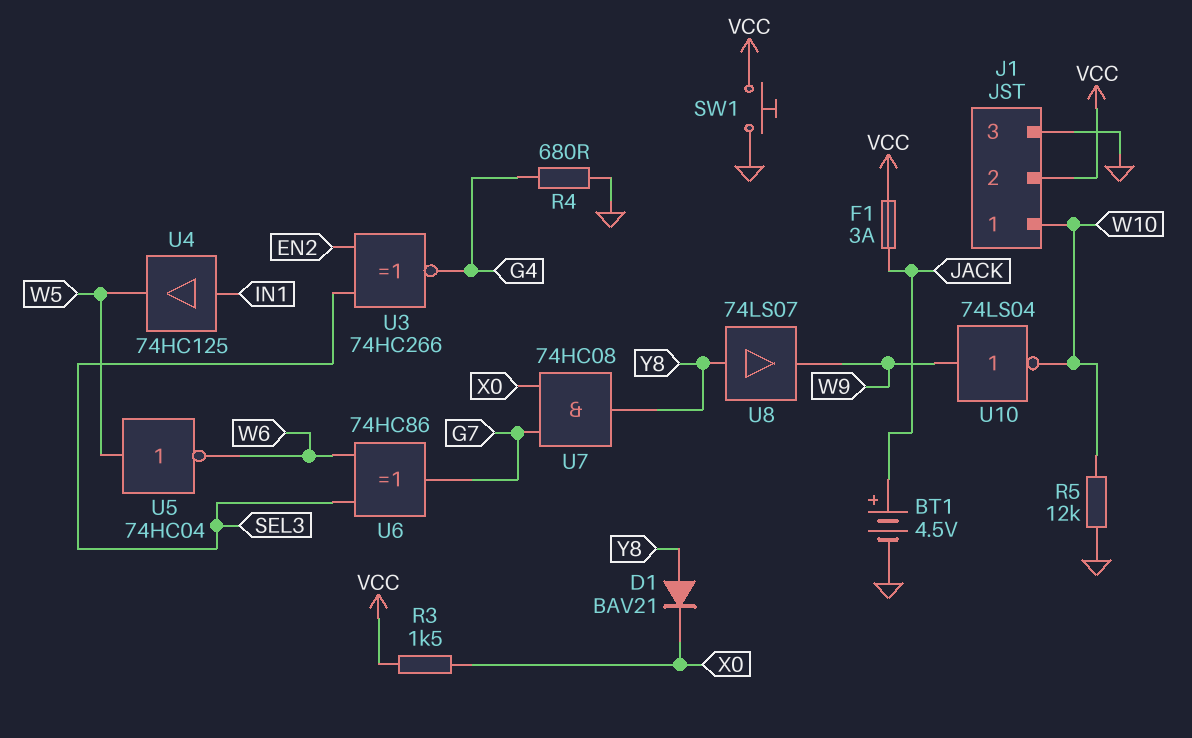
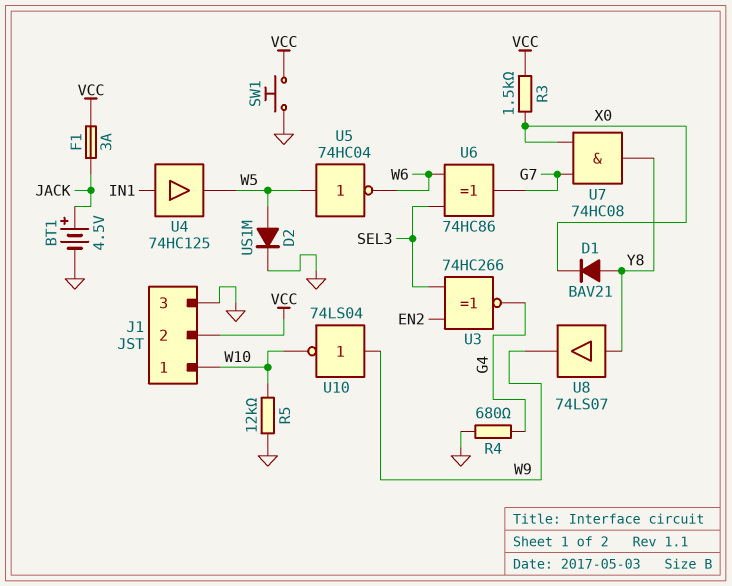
D2: none -> diode US1M (A W5, K GND)

